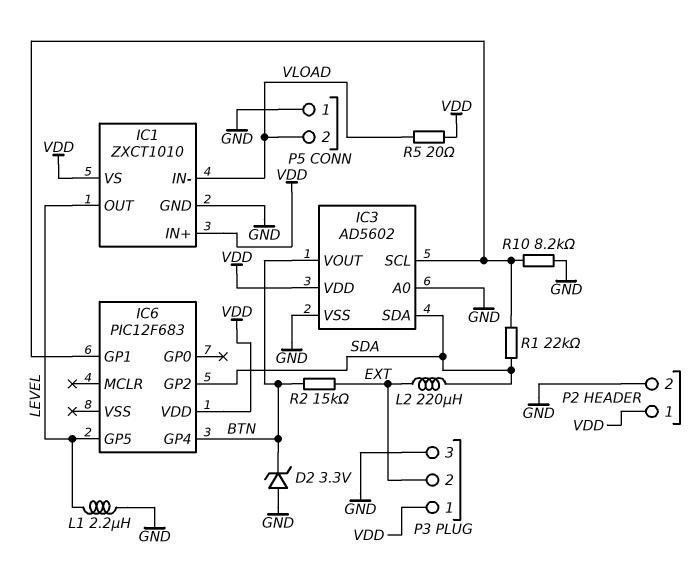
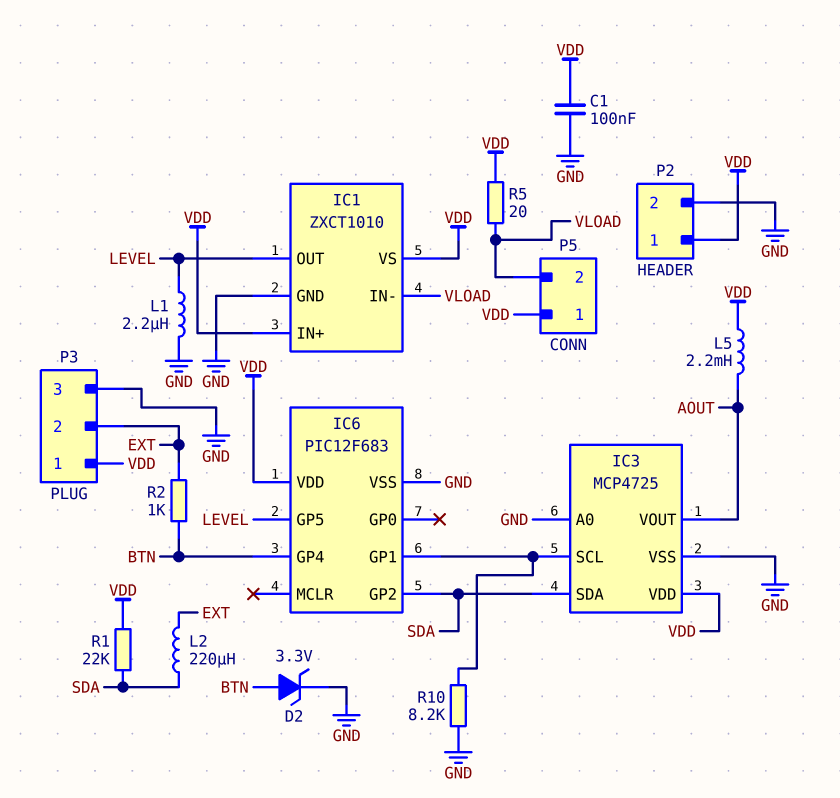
C1: none -> 100nF (GND, VDD)
D2: zener 3.3V (A GND, K BTN) -> zener 3.3V (A BTN, K GND)
IC3: AD5602 -> MCP4725
IC3 pin VOUT: BTN -> AOUT
IC6 pin VSS: none -> GND
L5: none -> 2.2mH (AOUT, VDD)
P5 pin 1: GND -> VDD
R1: 22k (IC3/SCL, SDA) -> 22k (SDA, VDD)
R2: 15k (BTN, EXT) -> 1k (BTN, EXT)

